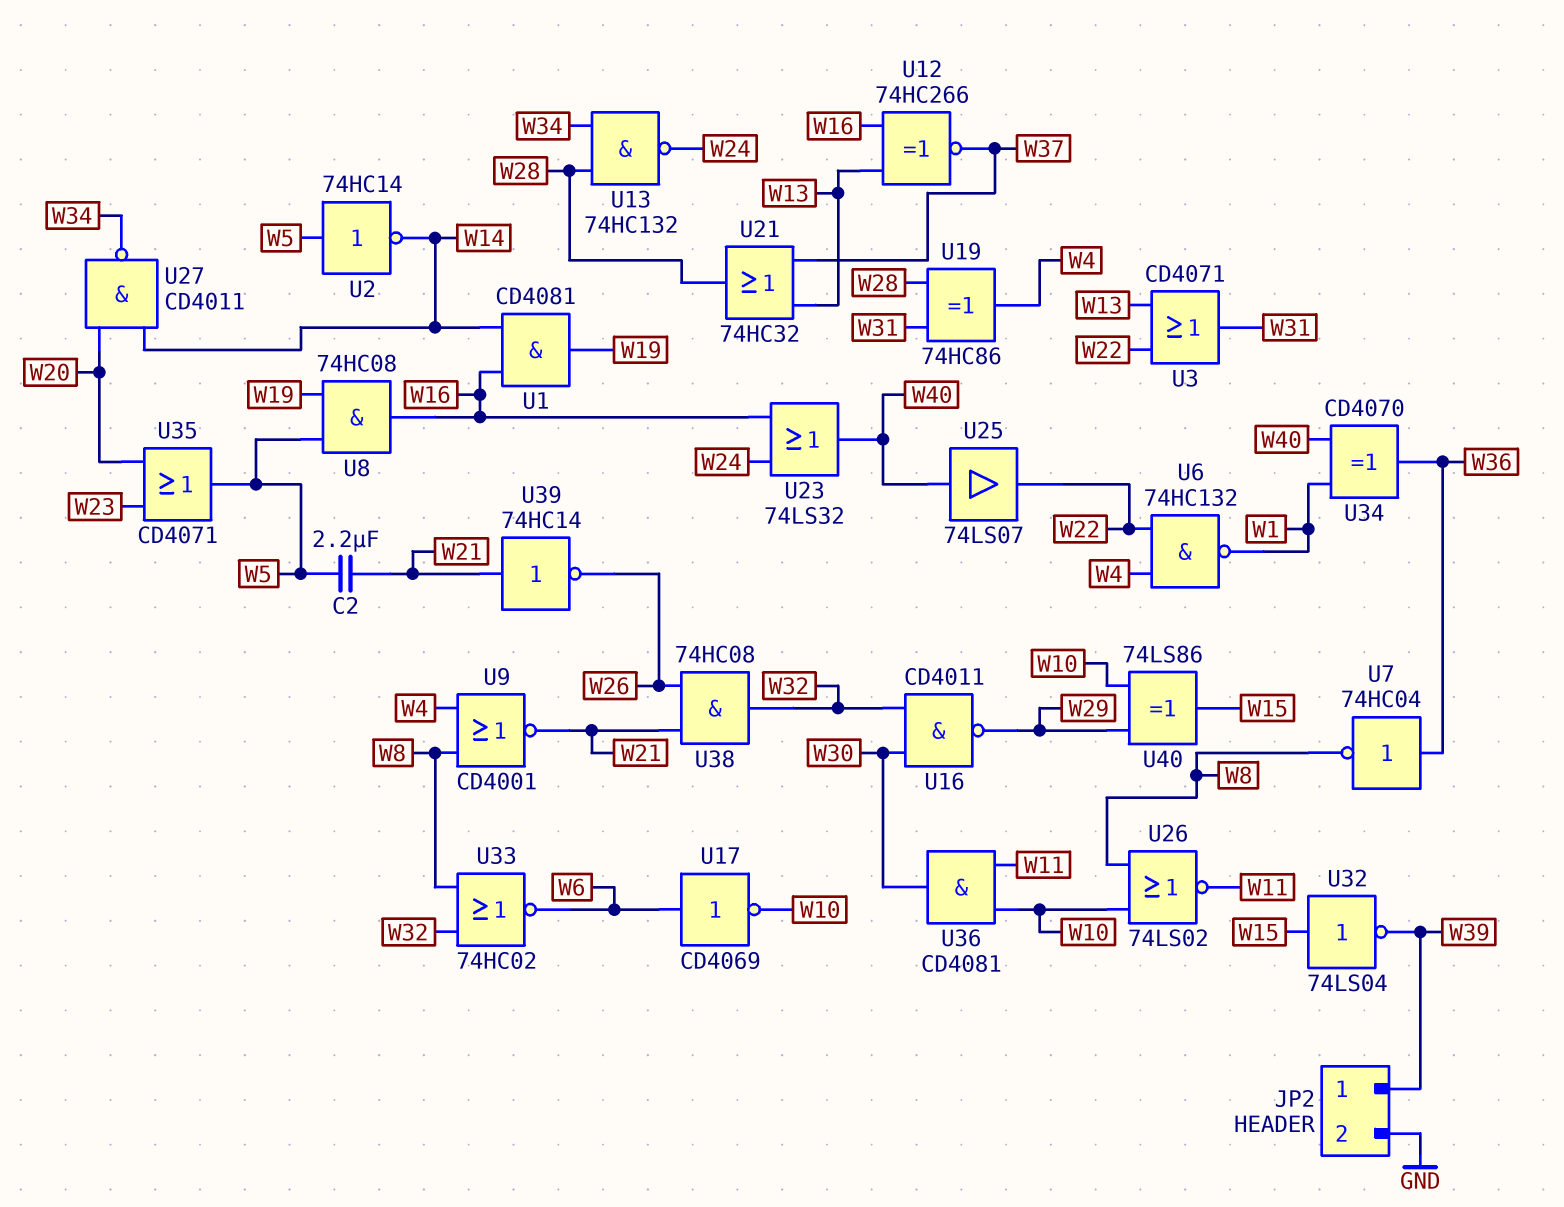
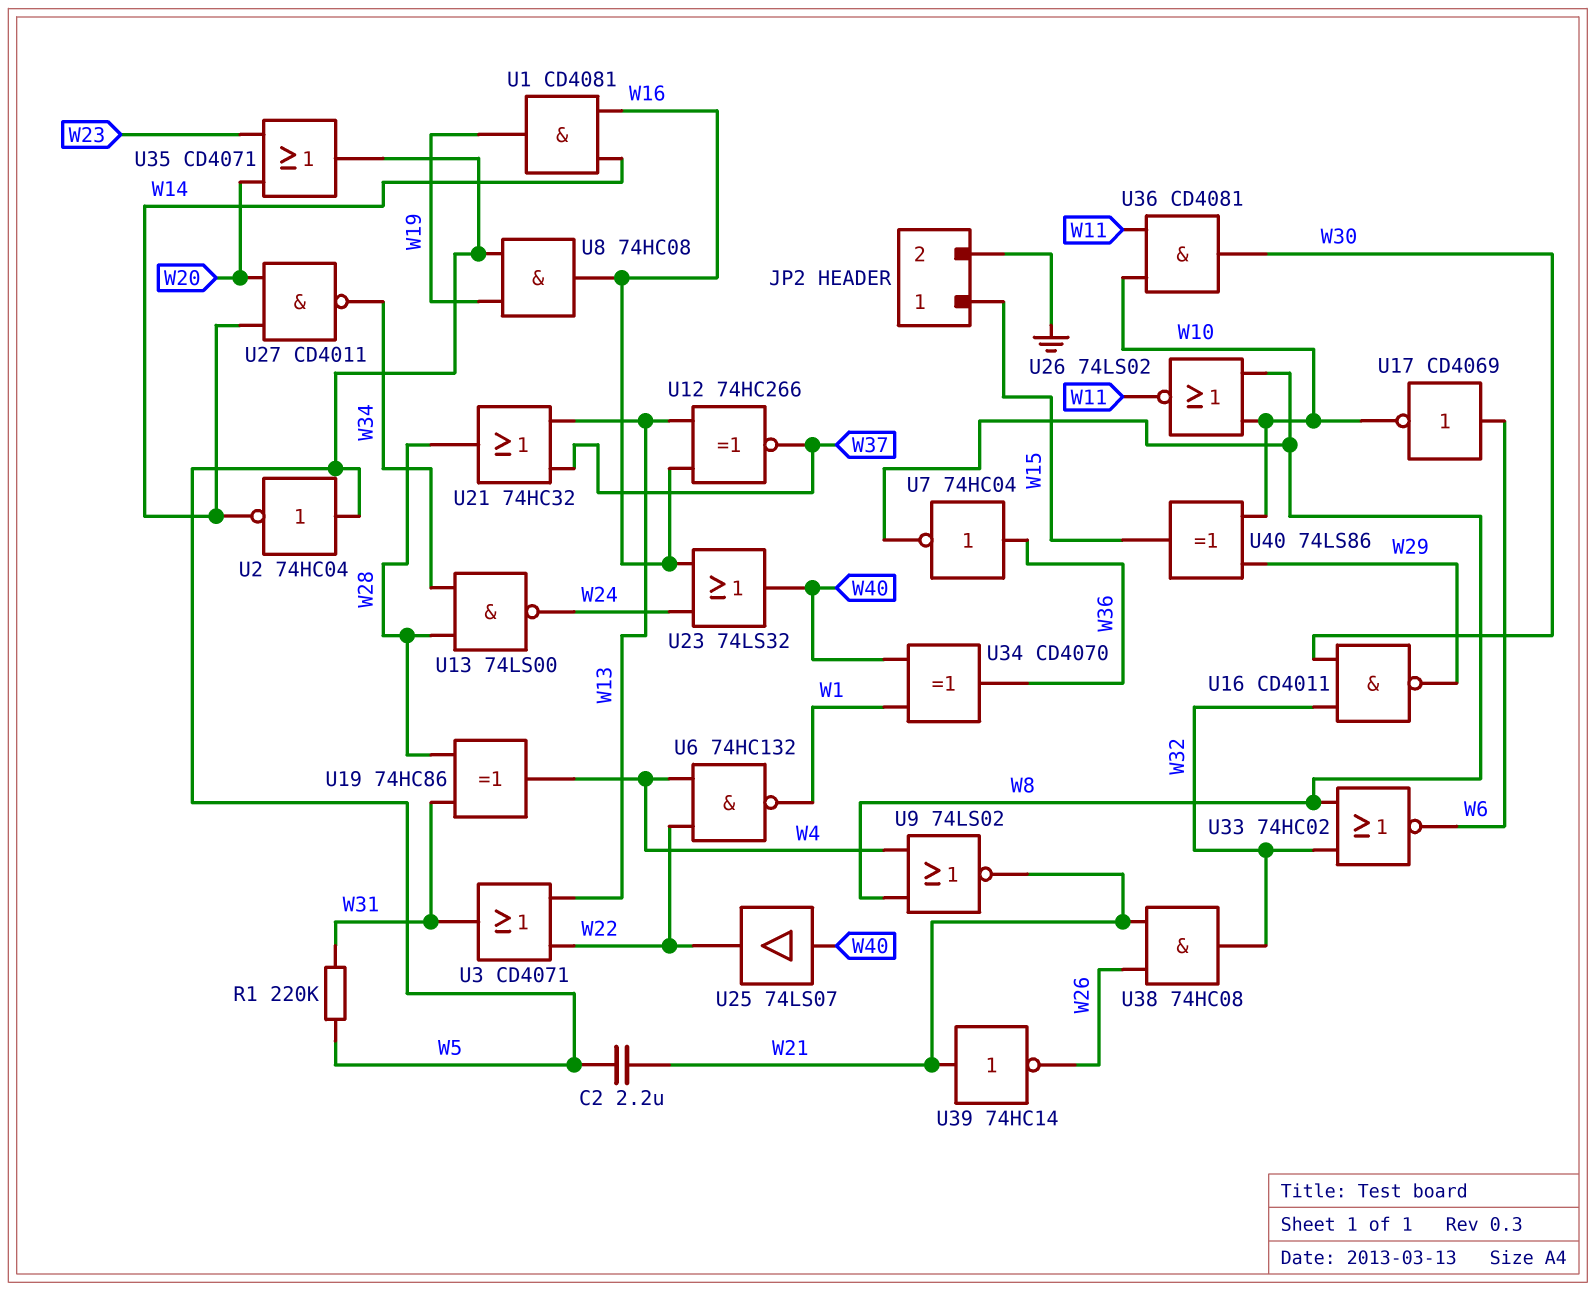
JP2 pin 1: W39 -> W15
R1: none -> 220k (W5, W31)
U2: NOT 74HC14 (in W5, out W14) -> NOT 74HC04 (in W5, out W14)
U9: NOR CD4001 (in W4, in W8, out W21) -> NOR 74LS02 (in W4, in W8, out W21)
U13: NAND 74HC132 (in W28, in W34, out W24) -> NAND 74LS00 (in W28, in W34, out W24)
U32: NOT 74LS04 (in W15, out W39) -> none

